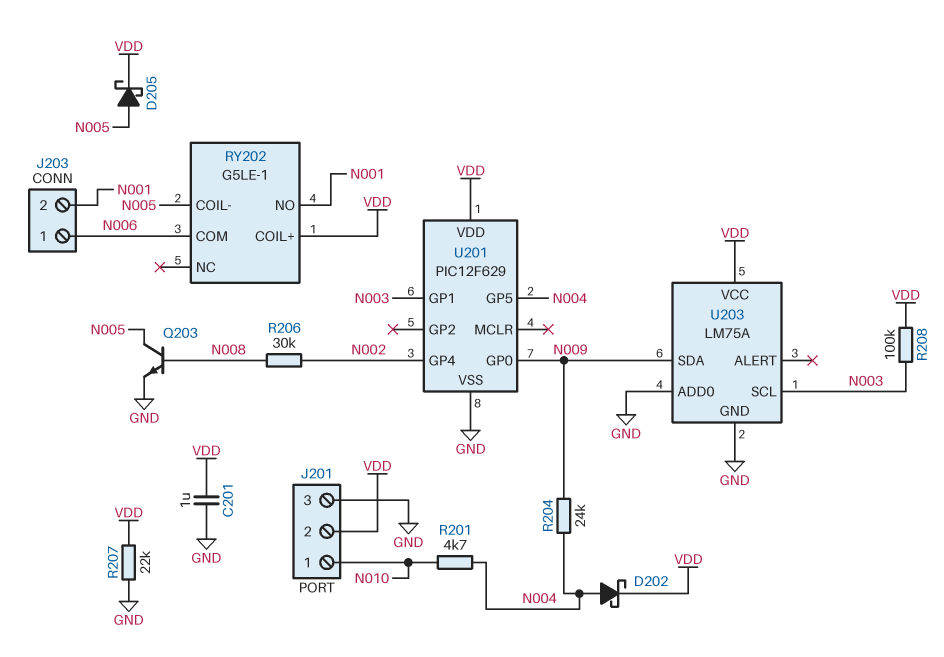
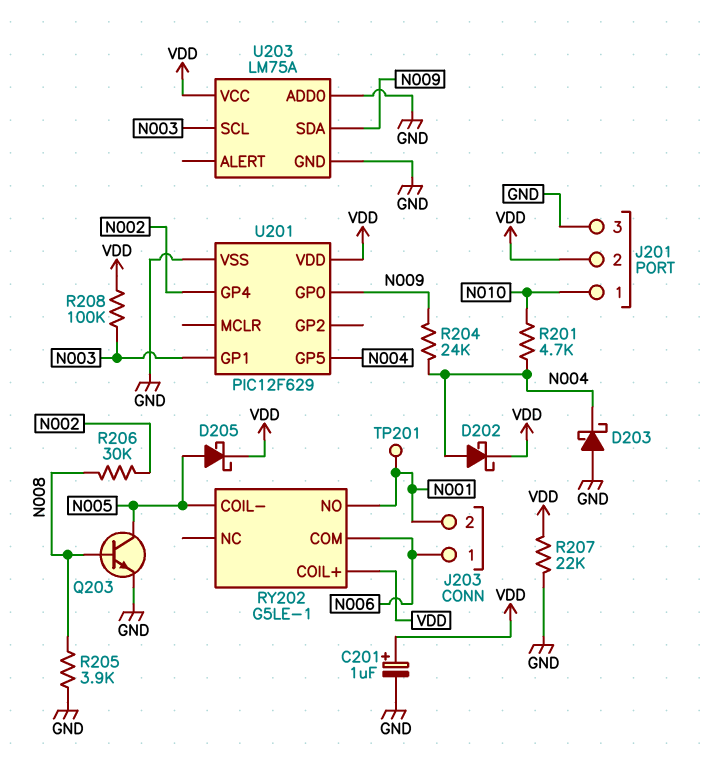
C201: 1uF (GND, VDD) -> 1uF (plus VDD, minus GND)
D203: none -> schottky (A GND, K N004)
R205: none -> 3.9k (GND, N008)
TP201: none -> test point (N001)

